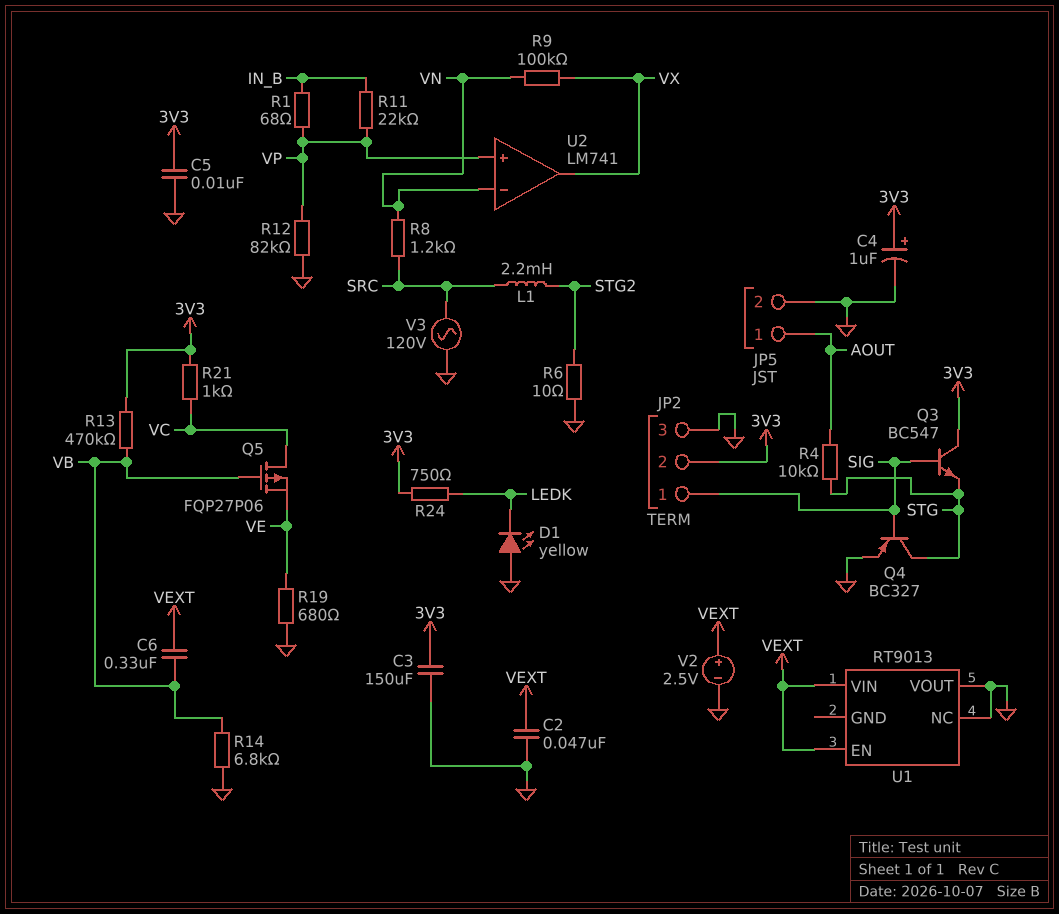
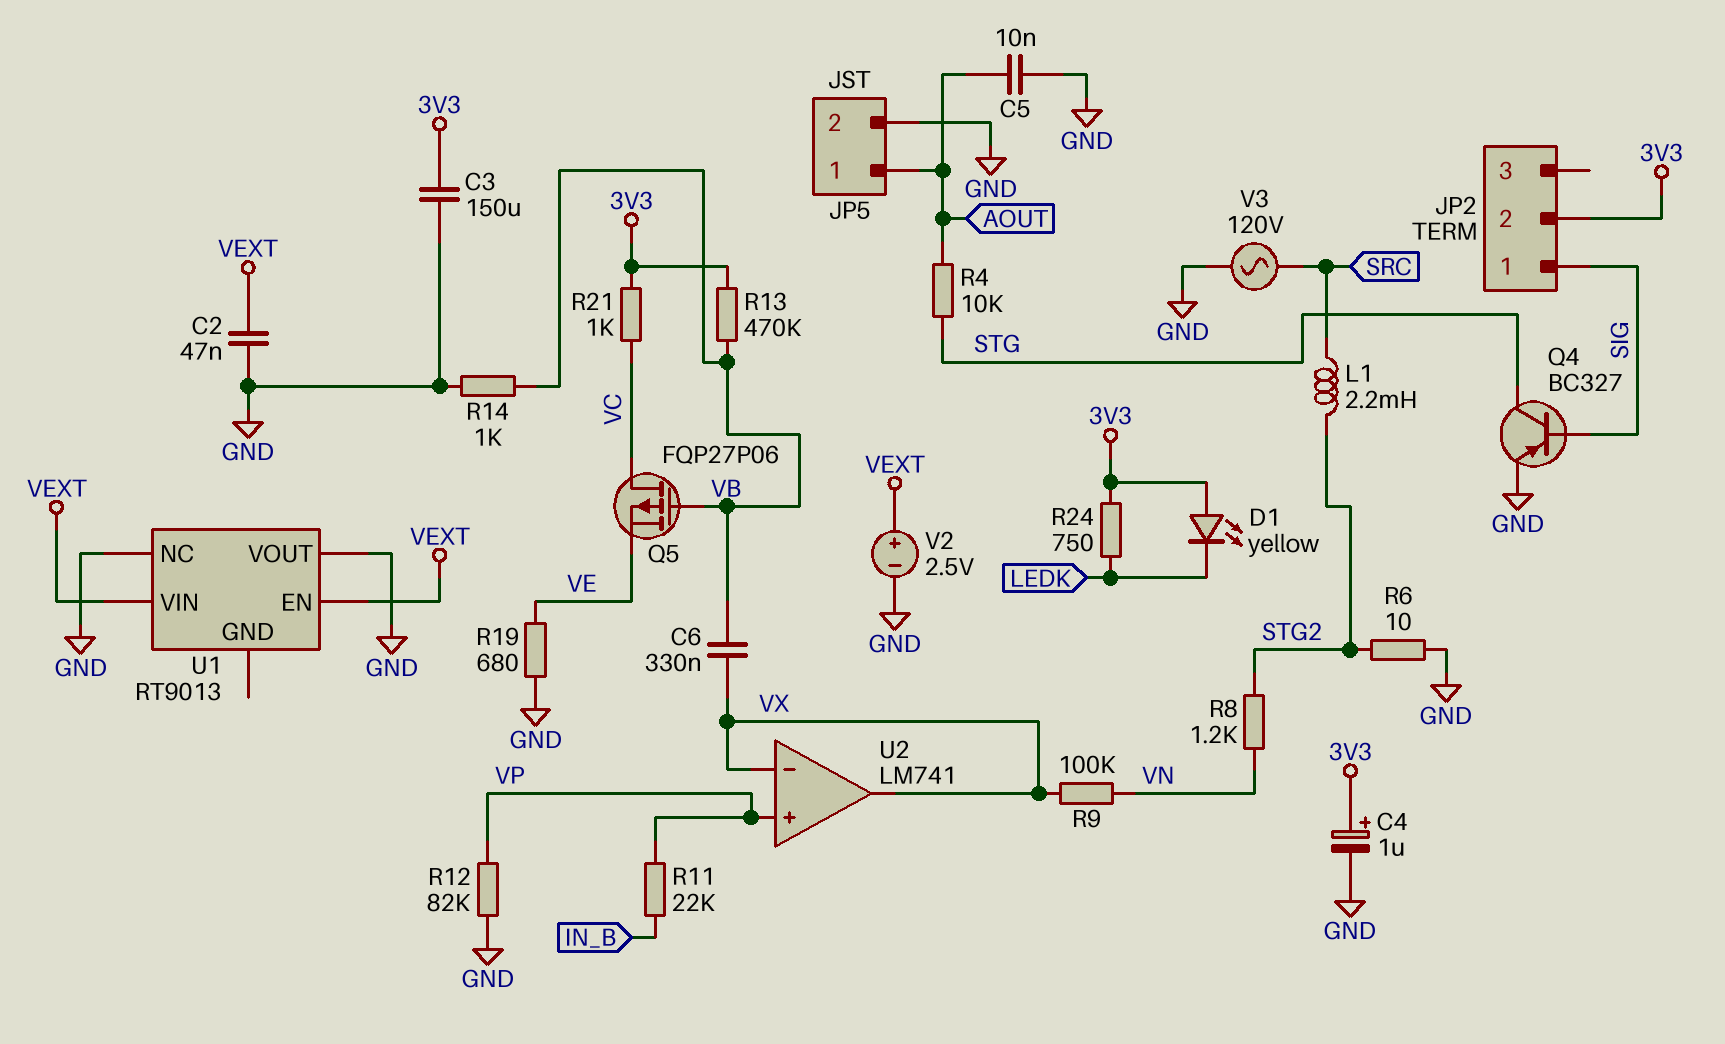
C5: 10nF (3V3, GND) -> 10nF (AOUT, GND)
C6: 330nF (VB, VEXT) -> 330nF (VB, VX)
D1: LED yellow (A GND, K LEDK) -> LED yellow (A 3V3, K LEDK)
JP2 pin 3: GND -> none
Q3: NPN BC547 (B SIG, C 3V3, E STG) -> none
R1: 68 (IN_B, VP) -> none
R8: 1.2k (SRC, VN) -> 1.2k (STG2, VN)
R14: 6.8k (GND, VB) -> 1k (GND, VB)
U2 pin in-: VN -> VX

